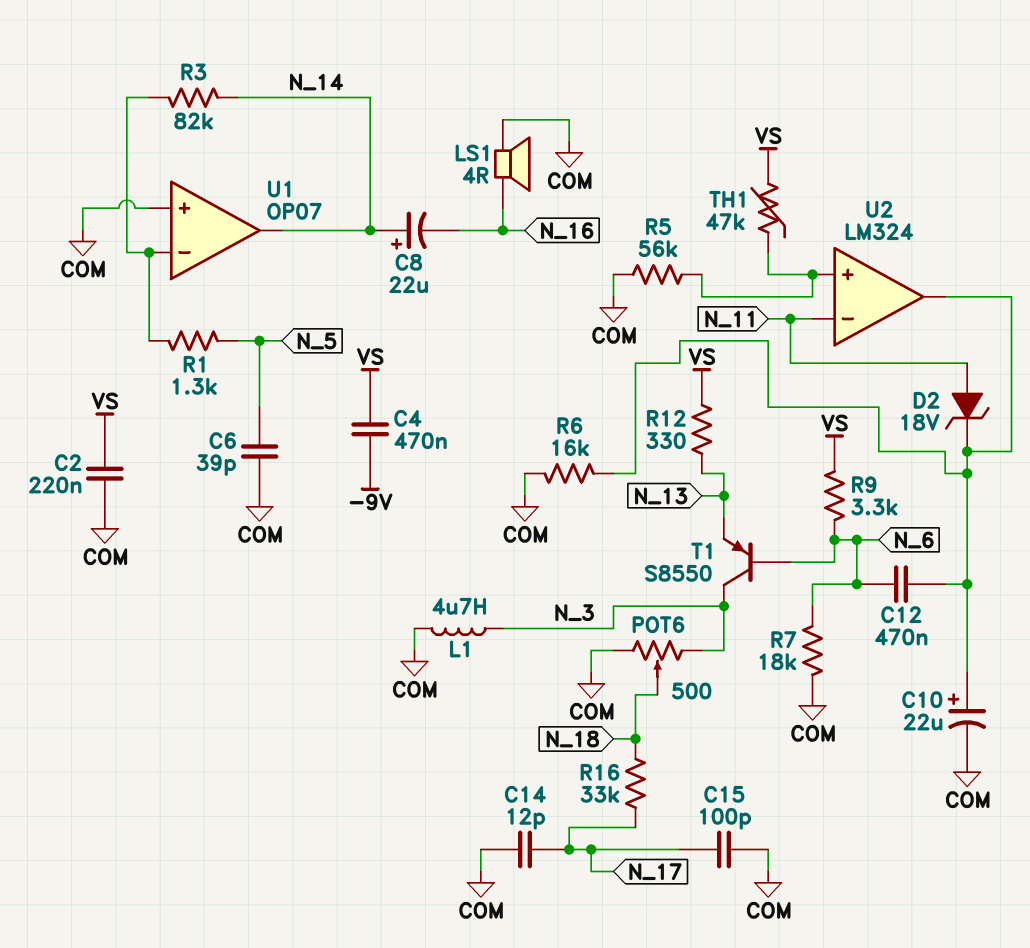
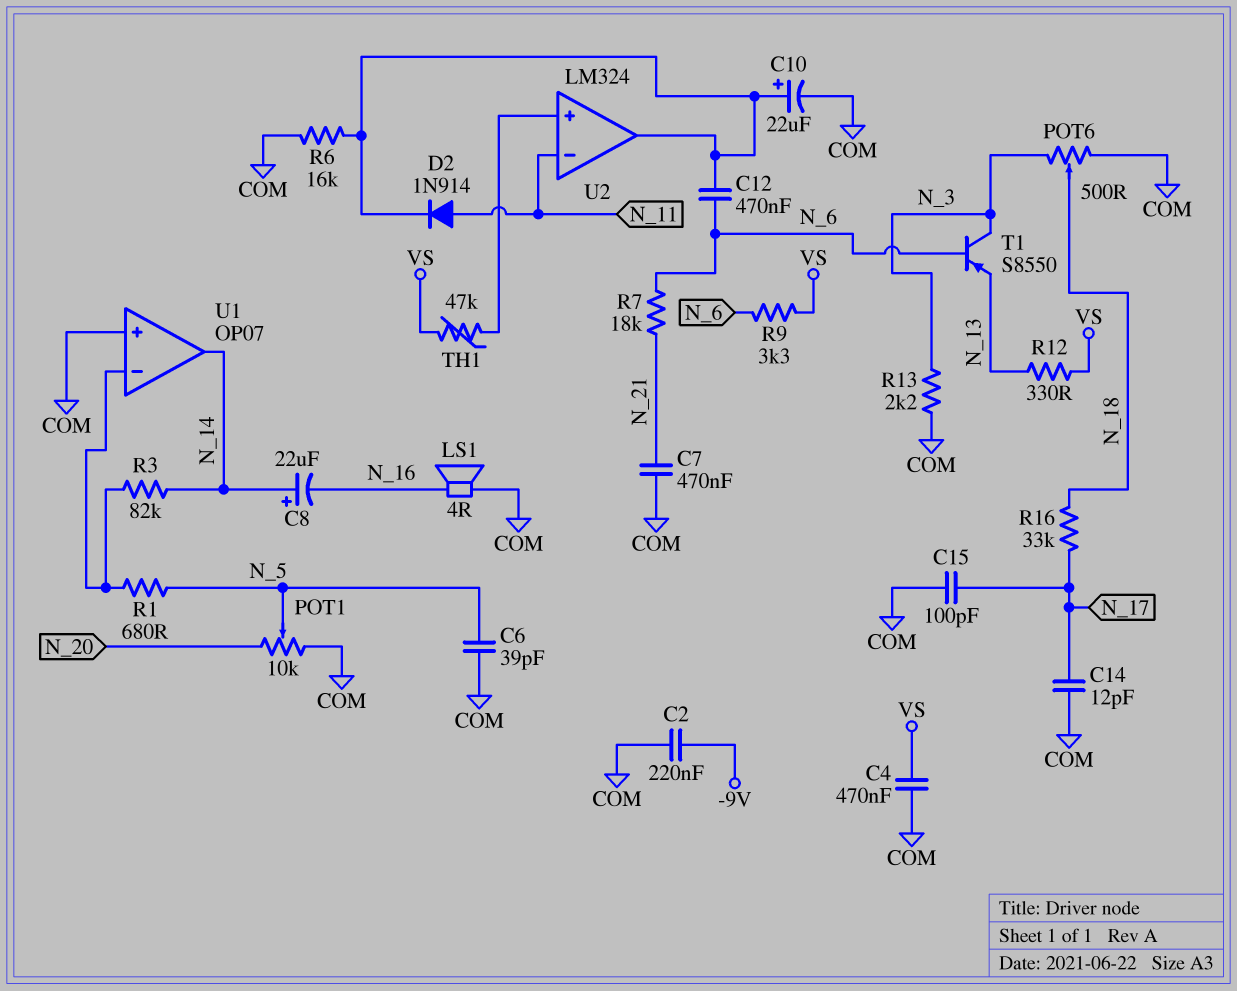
C2: 220nF (COM, VS) -> 220nF (-9V, COM)
C4: 470nF (-9V, VS) -> 470nF (COM, VS)
C7: none -> 470nF (COM, N_21)
D2: zener 18V (A N_11, K U2/out) -> diode 1N914 (A N_11, K U2/out)
L1: 4.7uH (COM, N_3) -> none
POT1: none -> 10k (COM, N_20, wiper N_5)
R1: 1.3k (N_5, U1/in-) -> 680 (N_5, U1/in-)
R5: 56k (COM, U2/in+) -> none
R7: 18k (COM, N_6) -> 18k (N_6, N_21)
R13: none -> 2.2k (COM, N_3)

